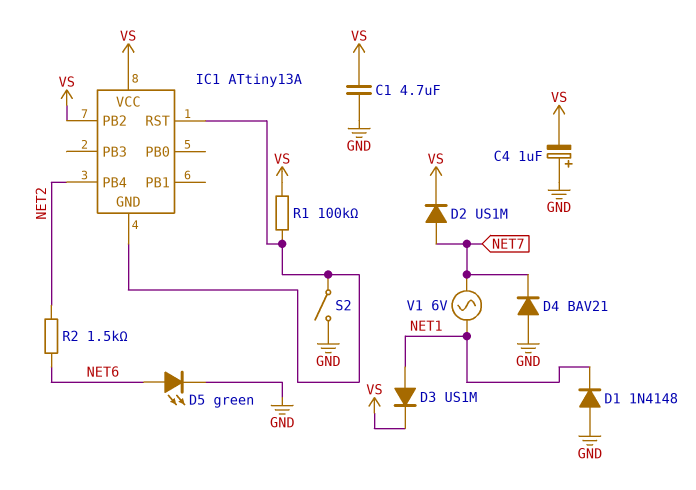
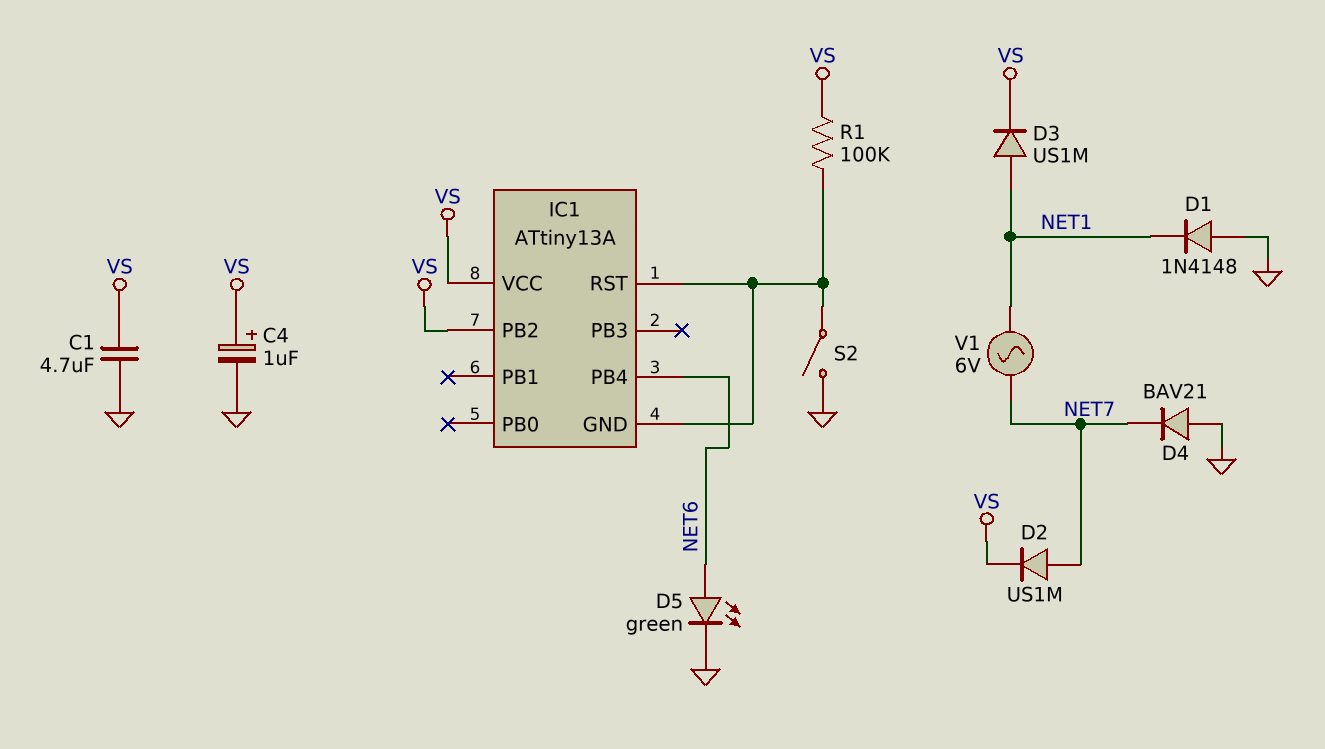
C4: 1uF (plus GND, minus VS) -> 1uF (plus VS, minus GND)
IC1 pin PB4: NET2 -> NET6
R2: 1.5k (NET2, NET6) -> none

